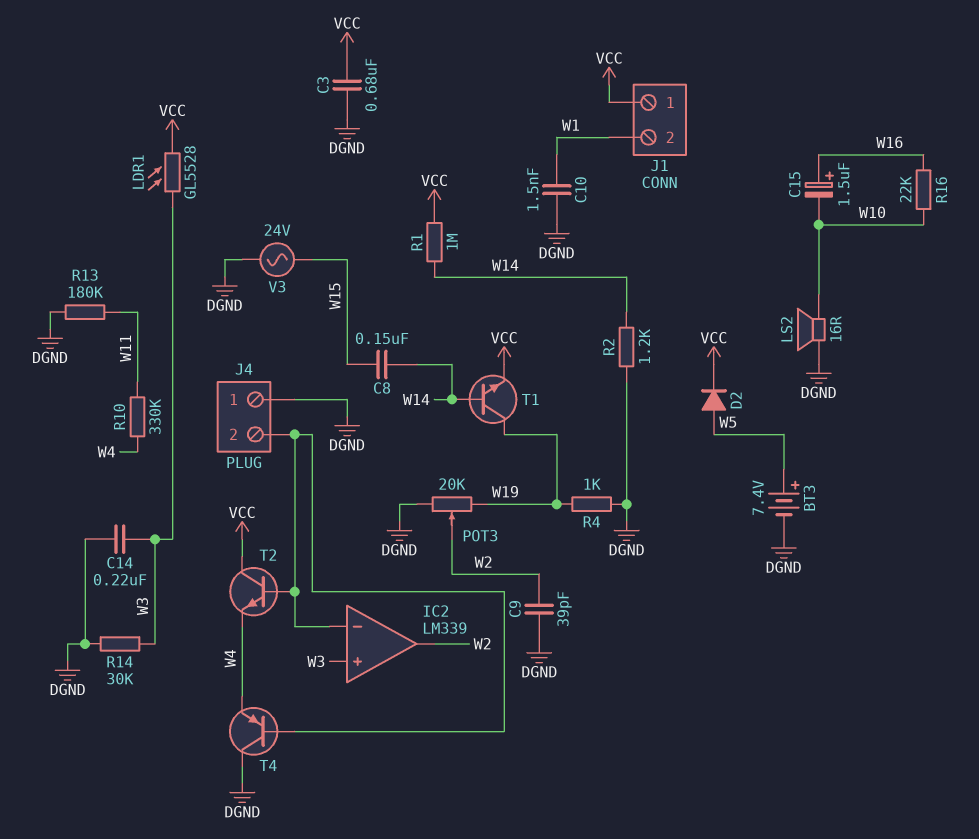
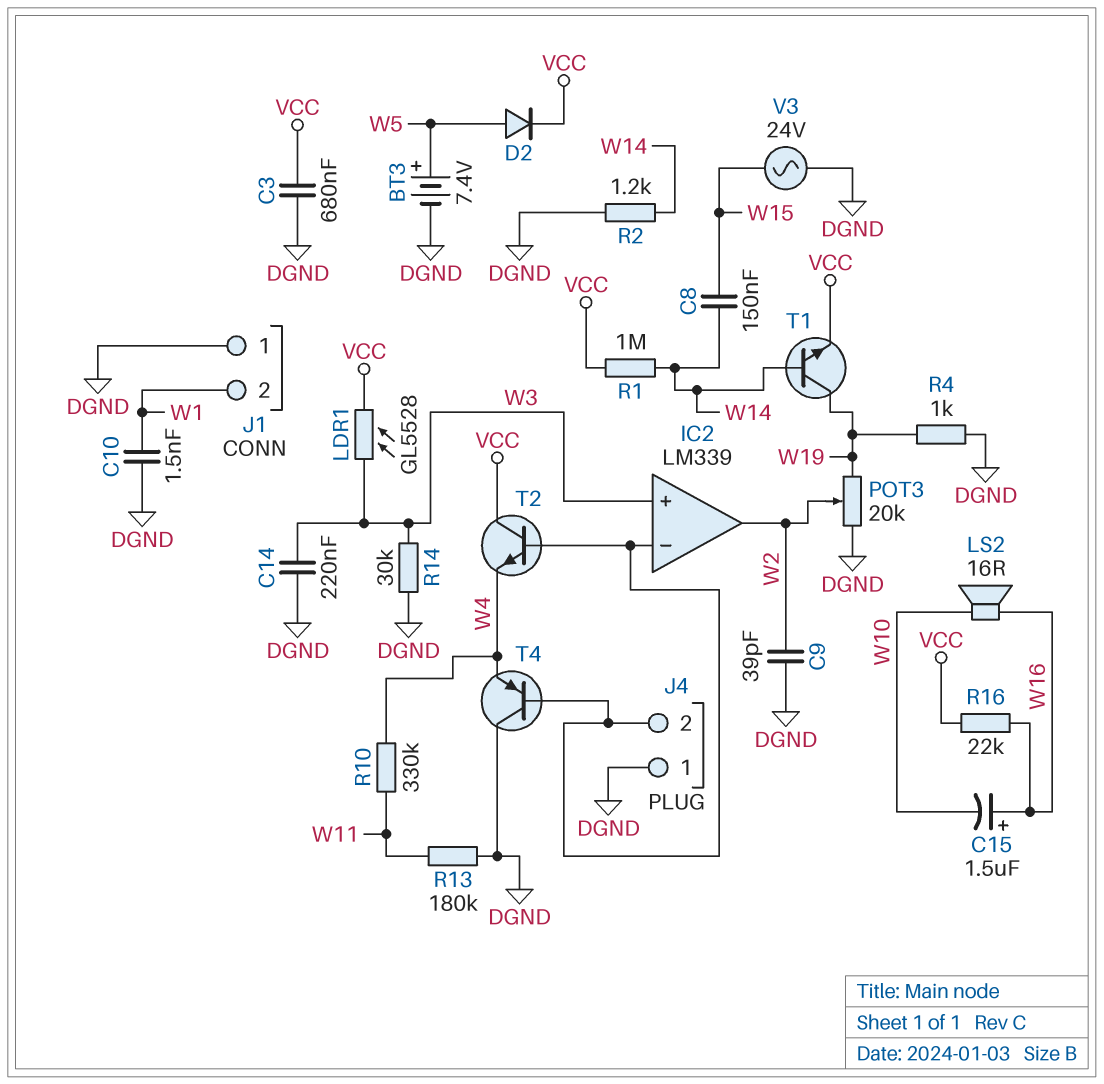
J1 pin 1: VCC -> DGND
LS2: speaker 16R (DGND, W10) -> speaker 16R (W10, W16)
R16: 22k (W10, W16) -> 22k (VCC, W16)

